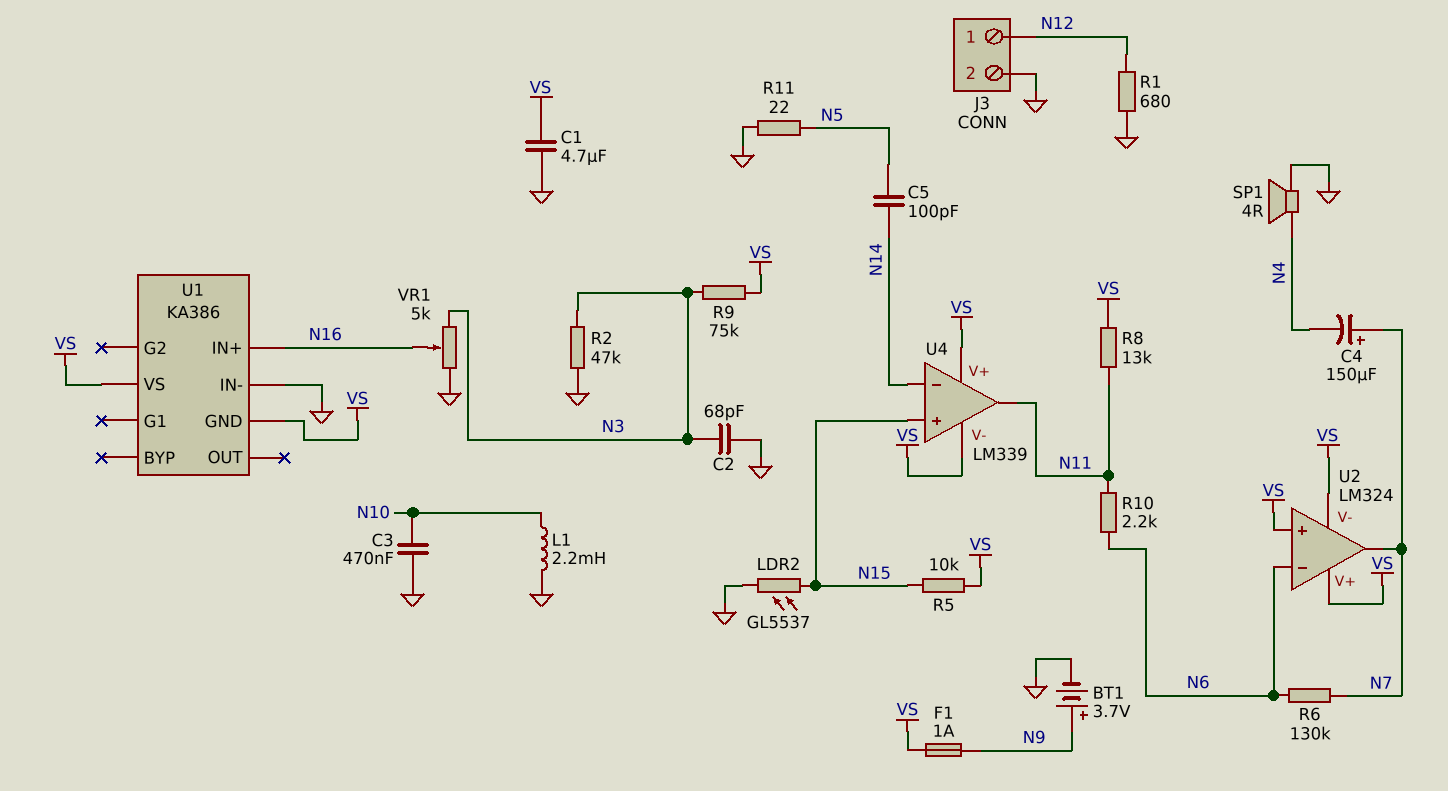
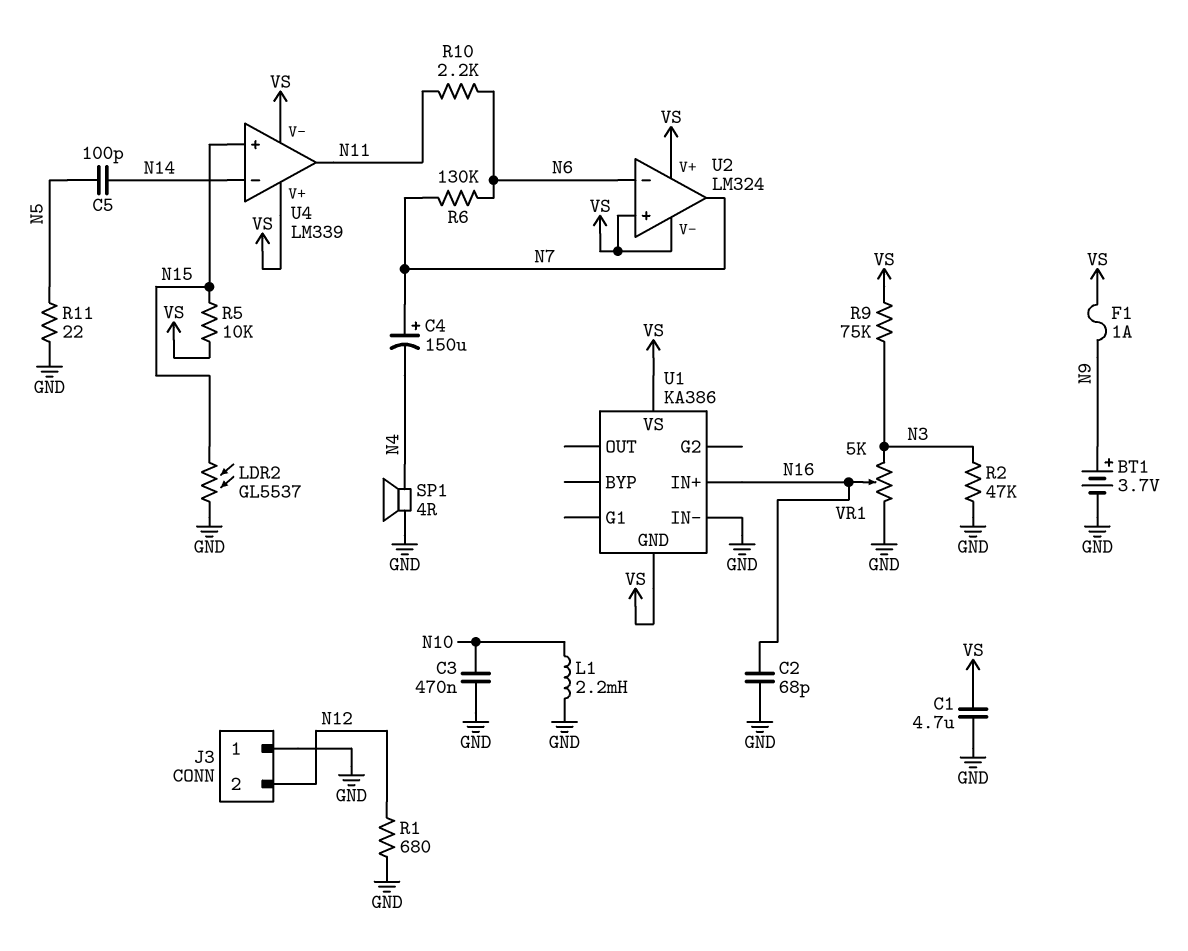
C2: 68pF (GND, N3) -> 68pF (GND, N16)
J3 pin 1: N12 -> GND
J3 pin 2: GND -> N12
R8: 13k (N11, VS) -> none

